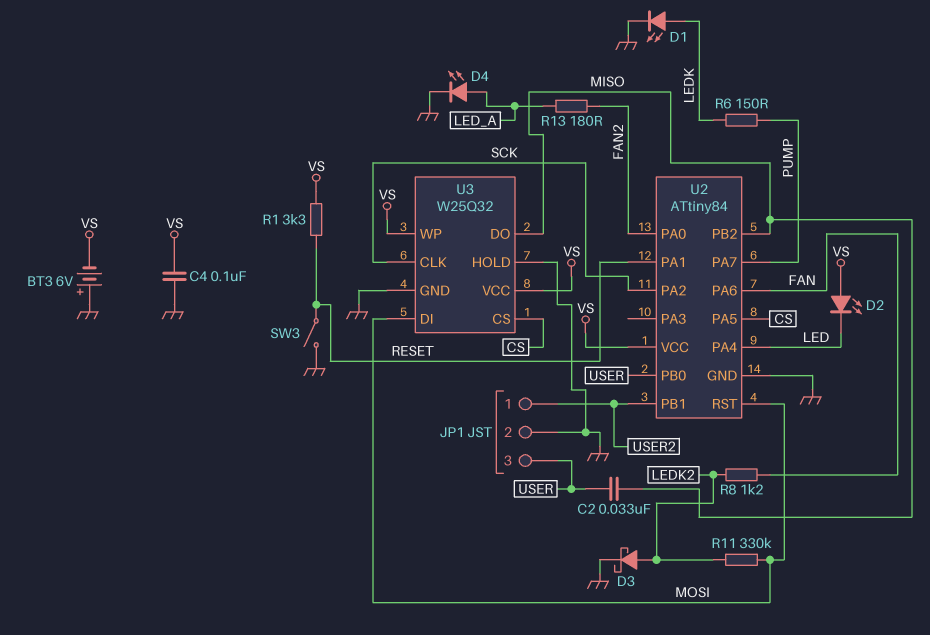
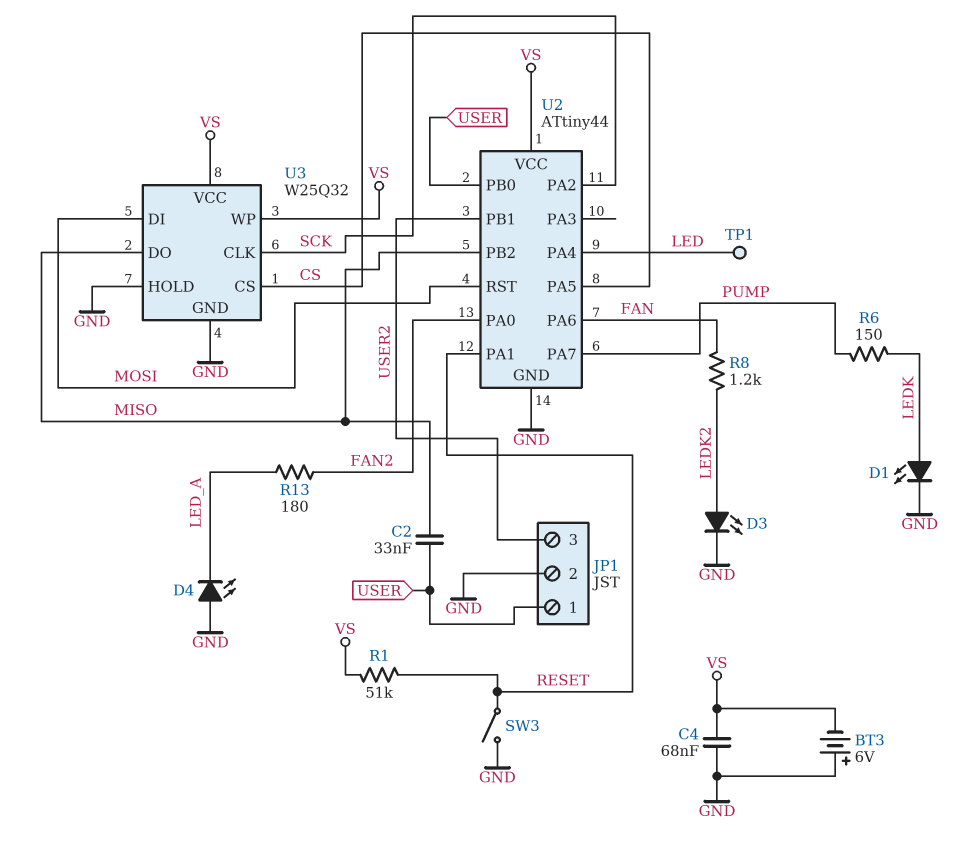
C4: 100nF (GND, VS) -> 68nF (GND, VS)
D2: LED (A VS, K LED) -> none
D3: schottky (A LEDK2, K GND) -> LED (A LEDK2, K GND)
D4: LED (A LED_A, K GND) -> LED (A GND, K LED_A)
JP1 pin 1: USER2 -> USER
JP1 pin 3: USER -> USER2
R1: 3.3k (RESET, VS) -> 51k (RESET, VS)
R11: 330k (LEDK2, MOSI) -> none
TP1: none -> test point (LED)
U2: ATtiny84 -> ATtiny44

